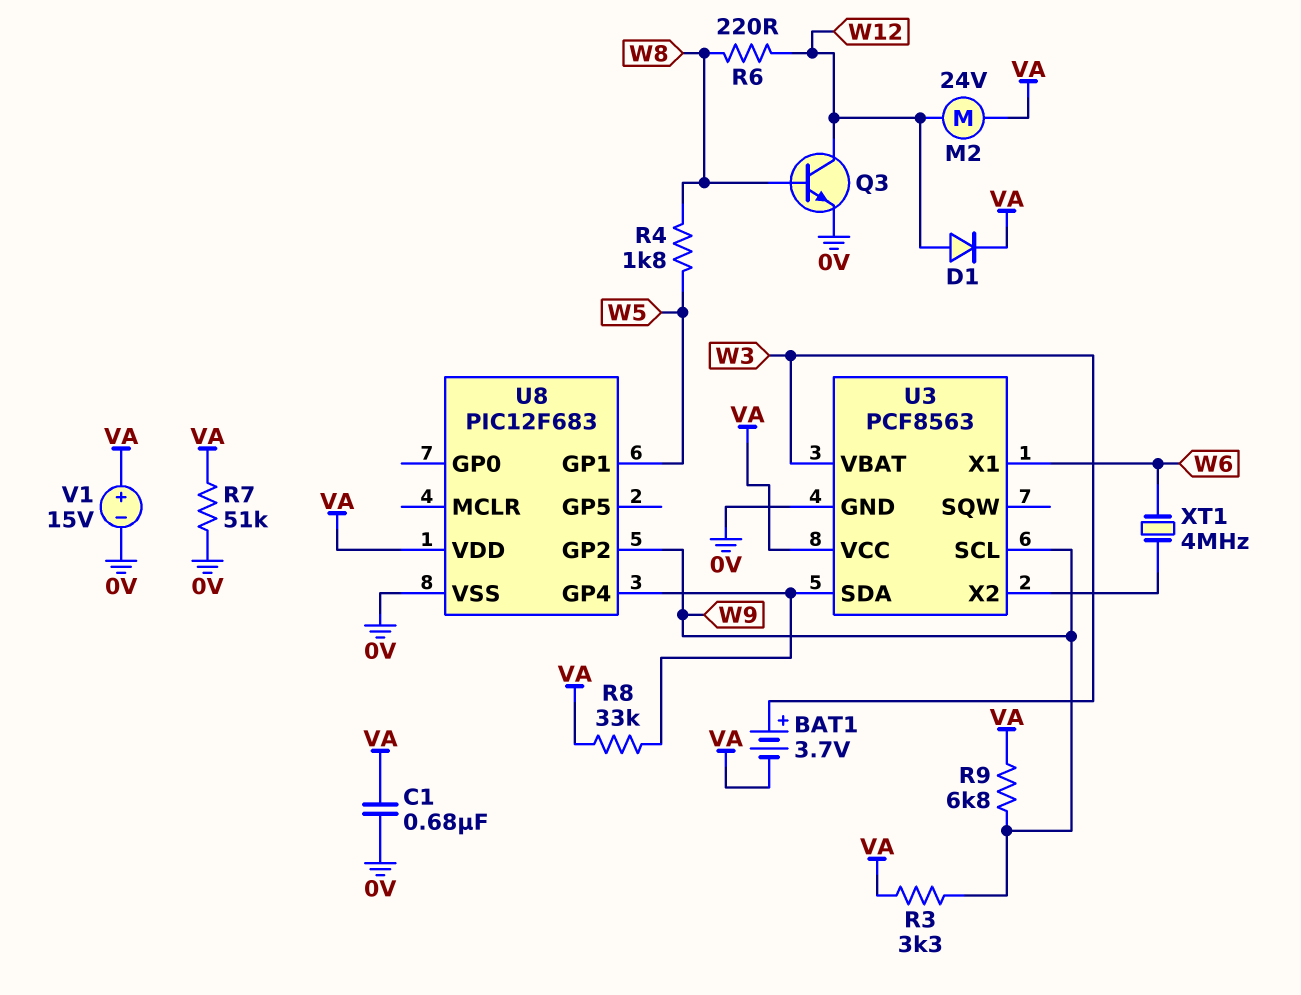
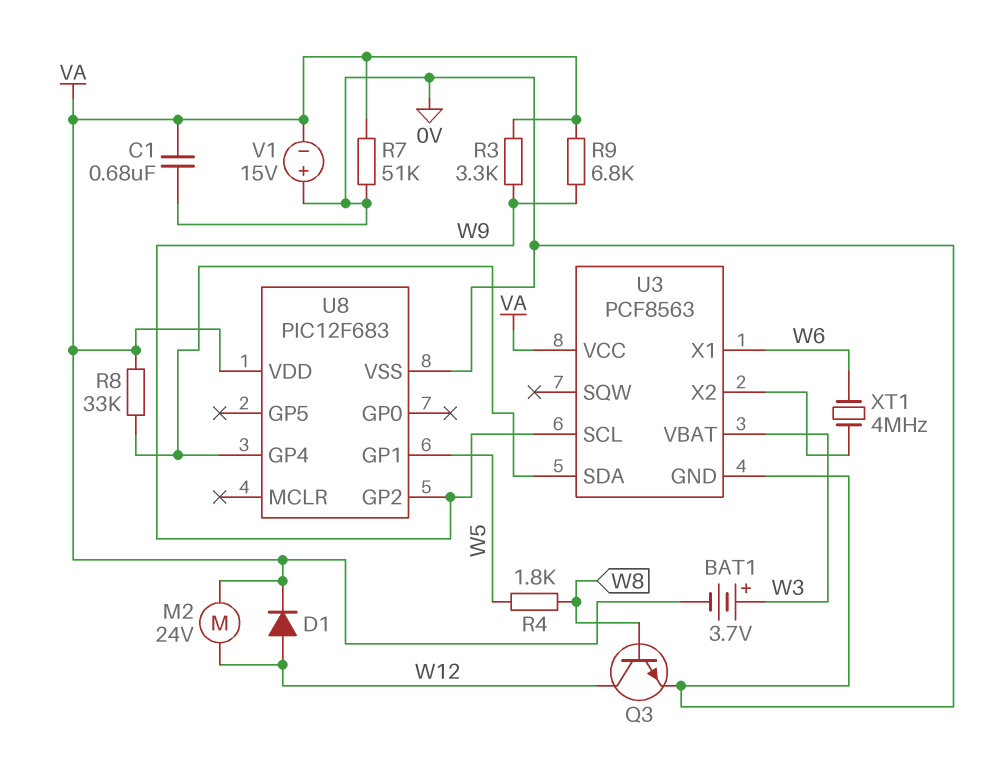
R6: 220 (W8, W12) -> none
V1: 15V (plus VA, minus 0V) -> 15V (plus 0V, minus VA)

